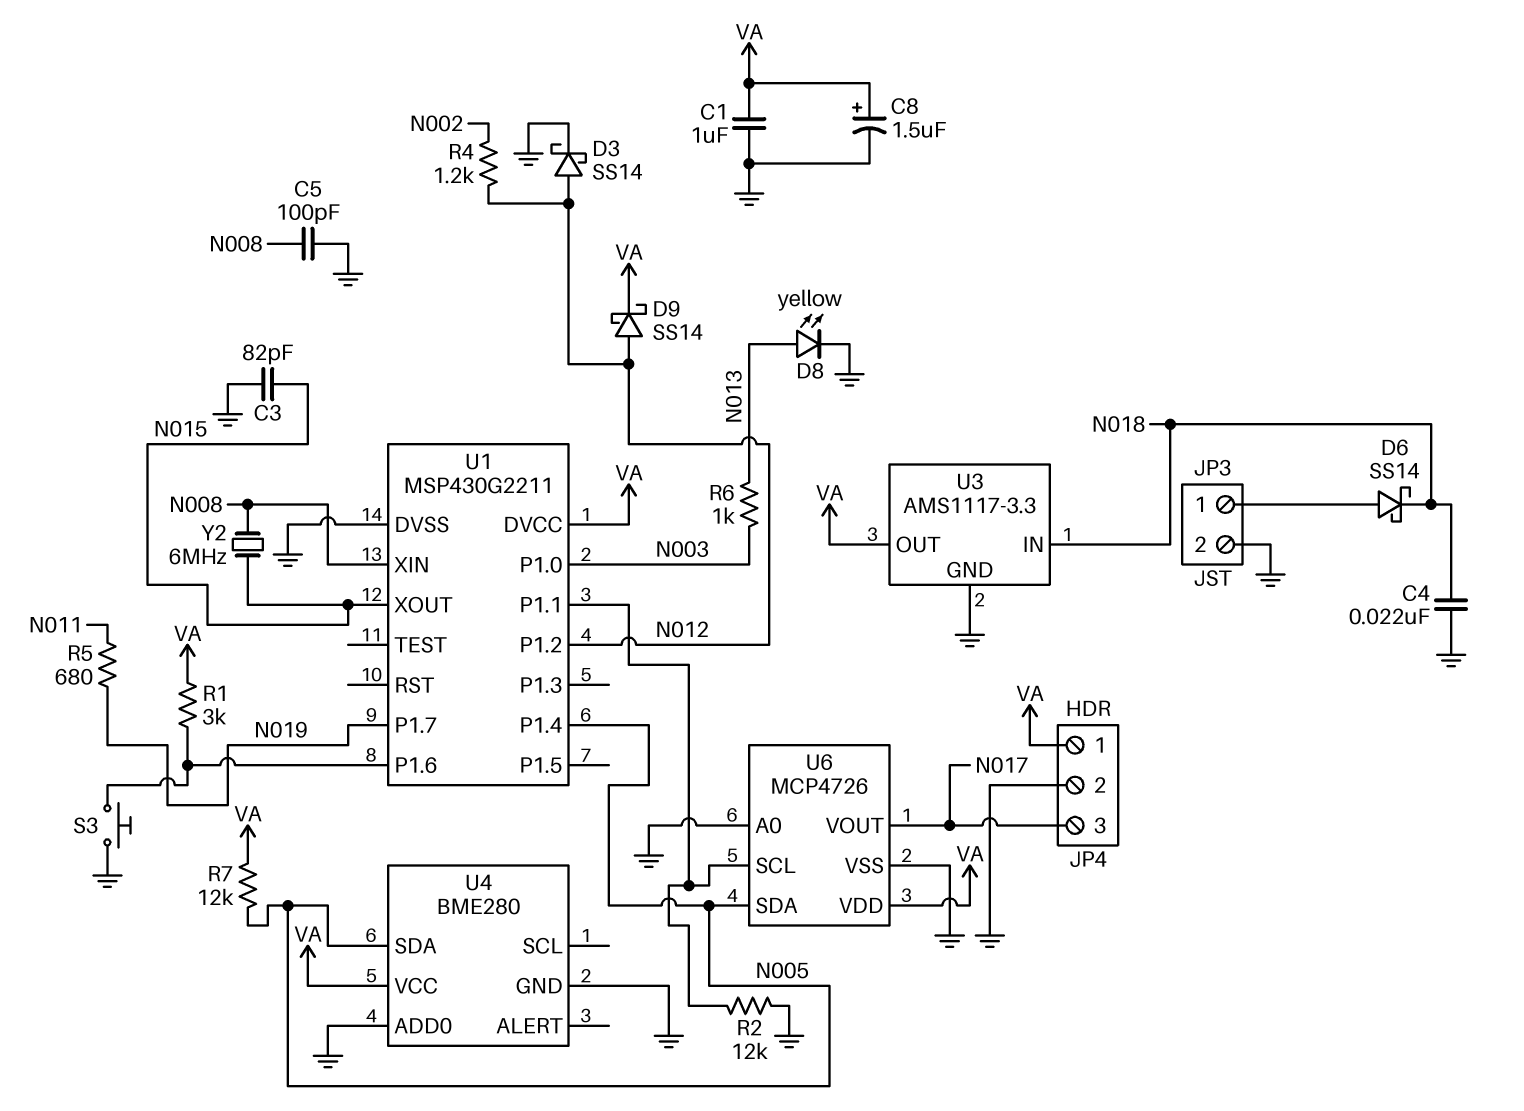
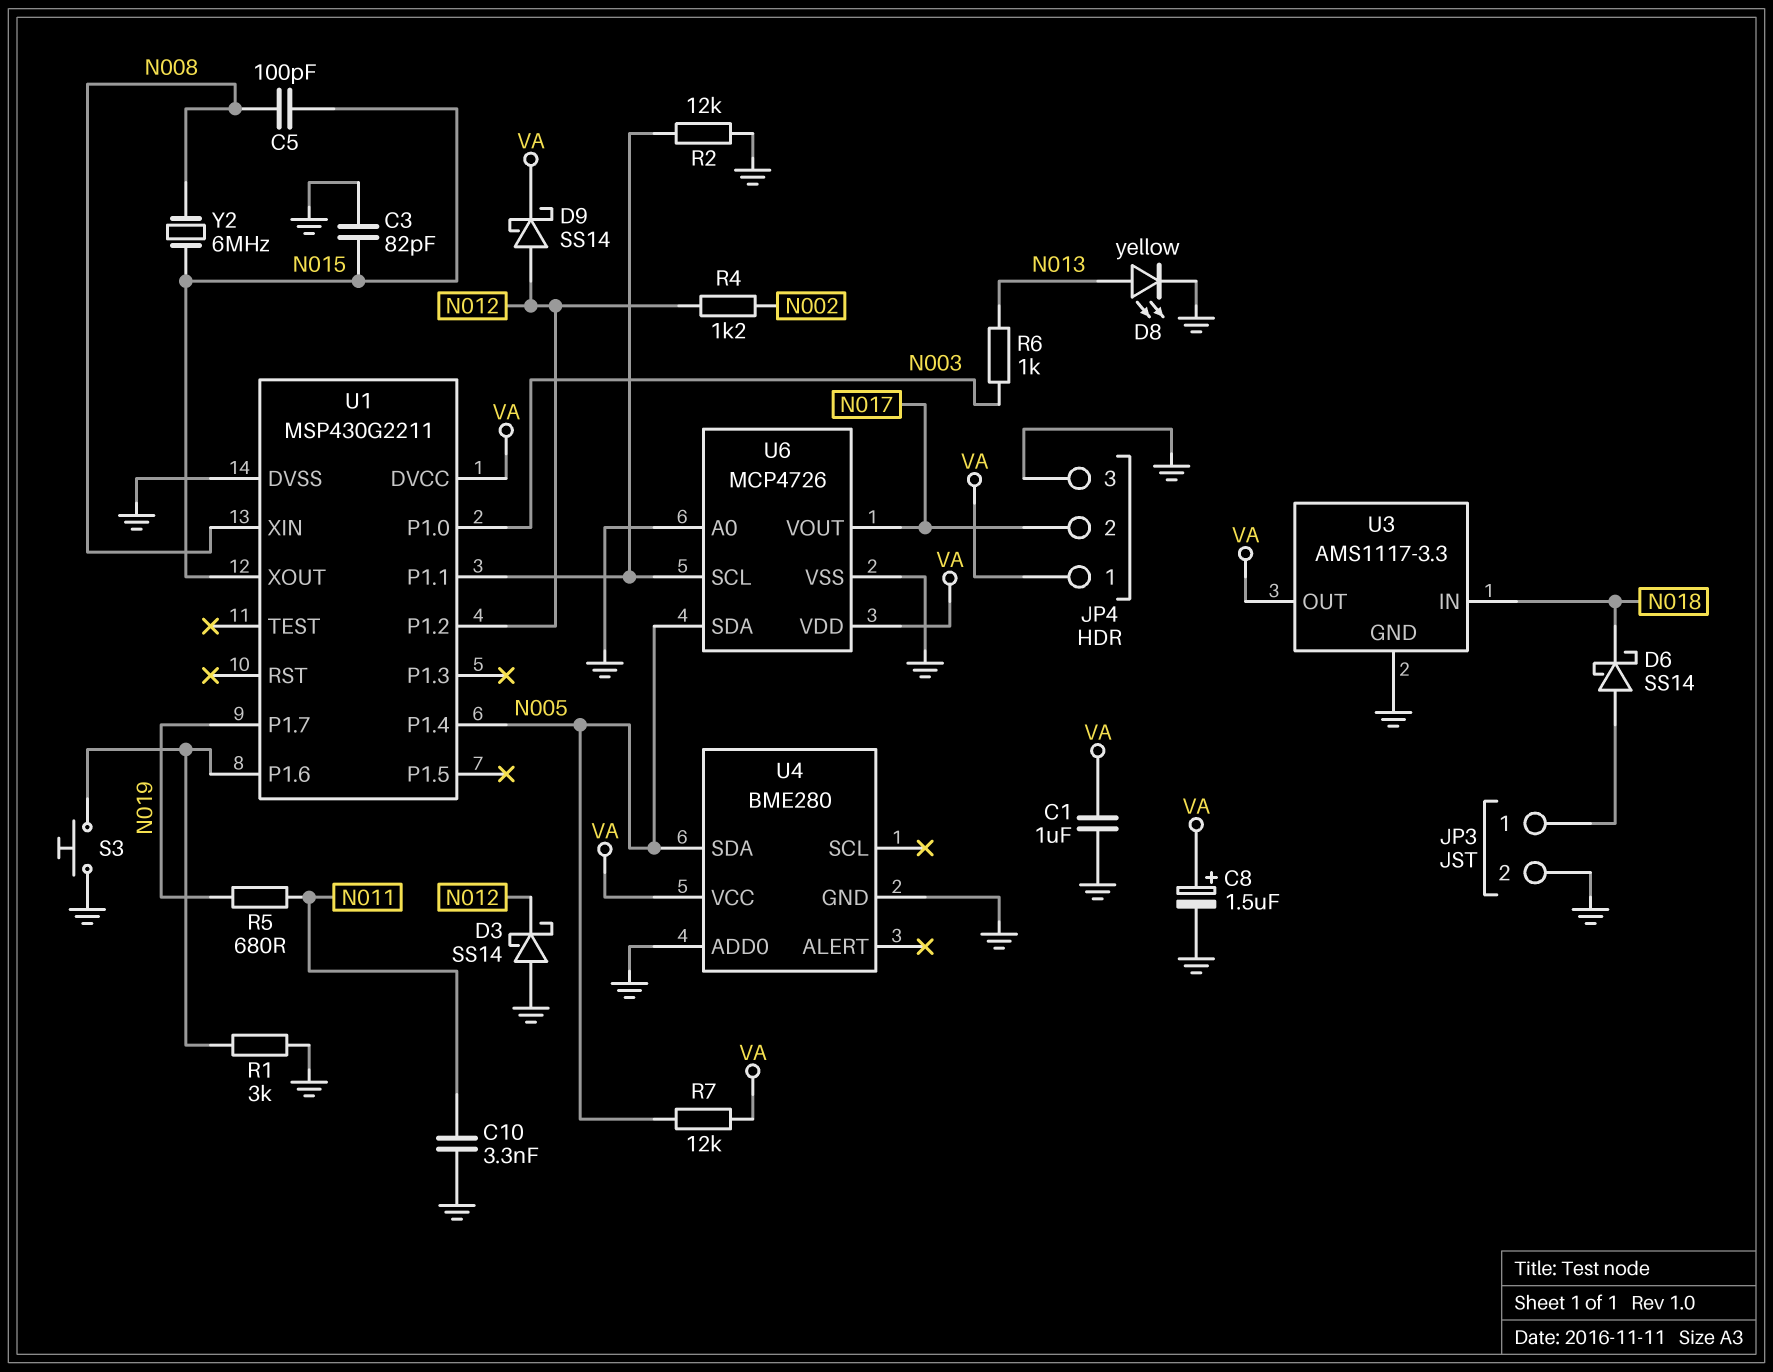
C4: 22nF (GND, N018) -> none
C5: 100pF (GND, N008) -> 100pF (N008, N015)
C10: none -> 3.3nF (GND, N011)
D3: schottky SS14 (A N012, K GND) -> schottky SS14 (A GND, K N012)
JP4 pin 2: GND -> N017
JP4 pin 3: N017 -> GND
R1: 3k (U1/P1.6, VA) -> 3k (GND, U1/P1.6)

